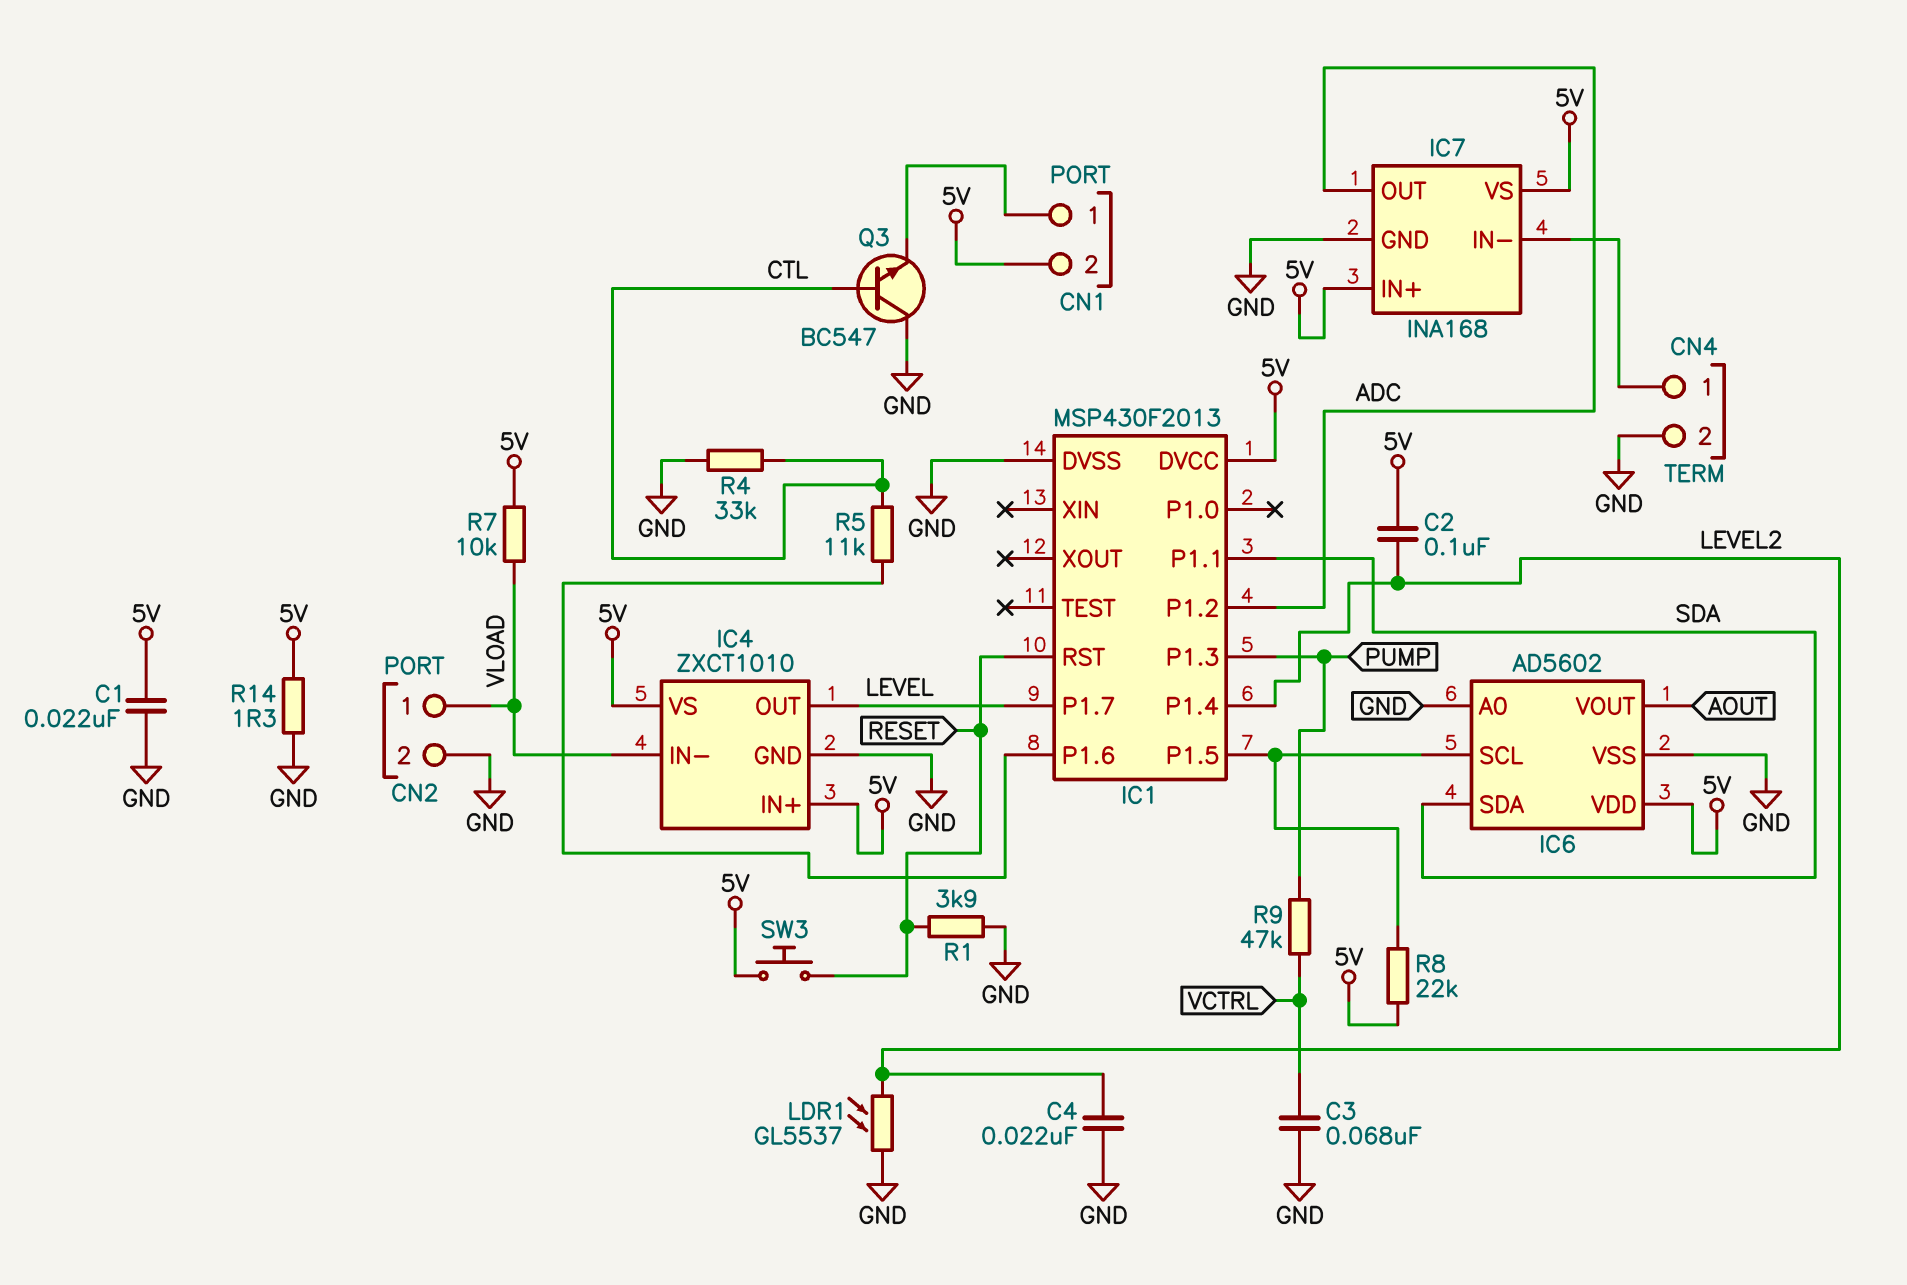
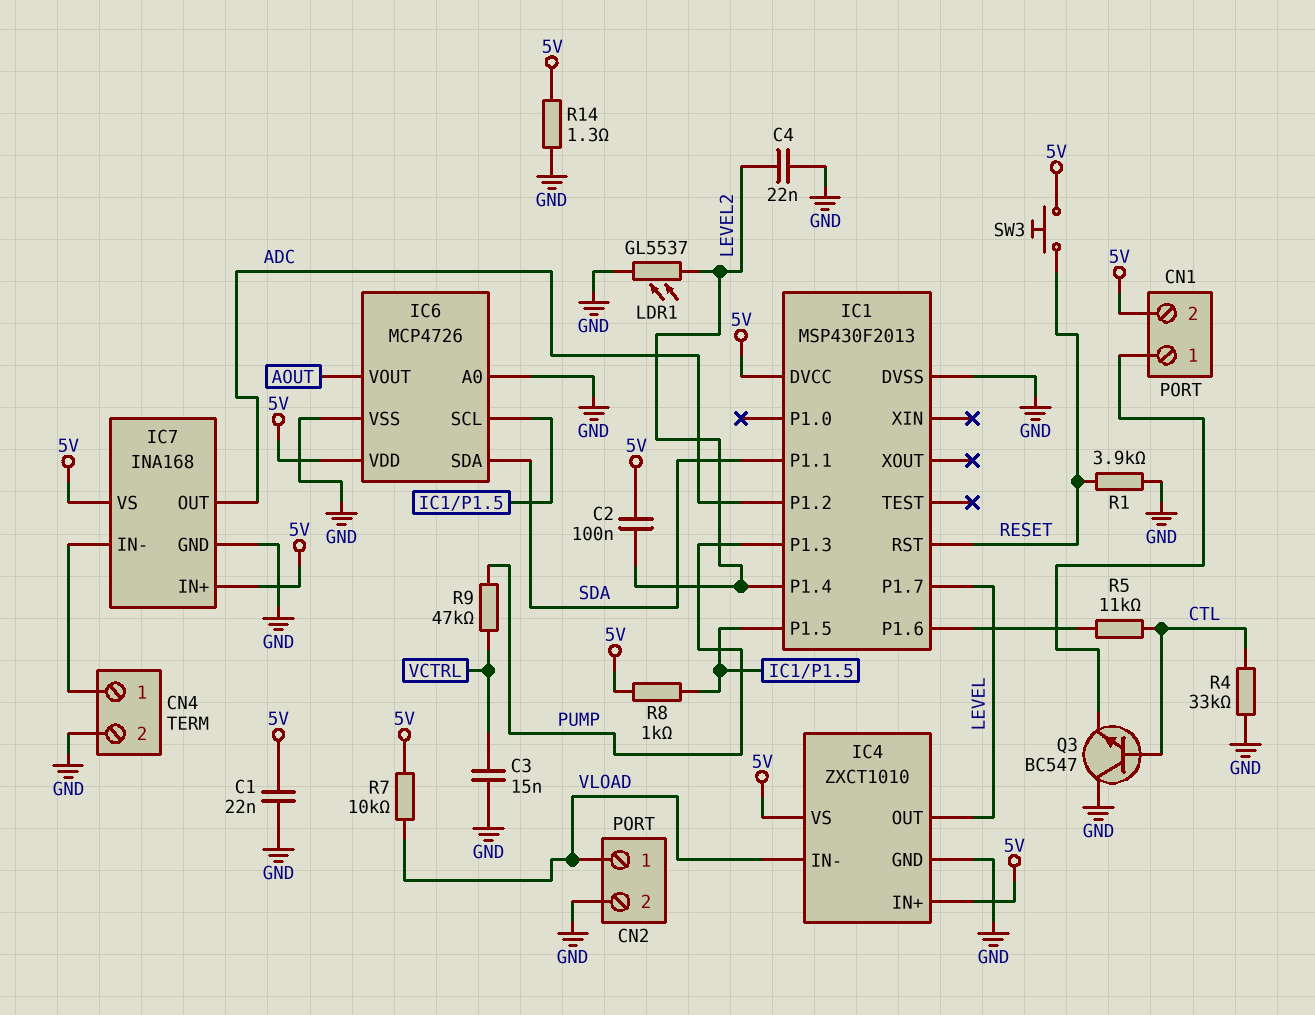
C3: 68nF (GND, VCTRL) -> 15nF (GND, VCTRL)
IC6: AD5602 -> MCP4726
R8: 22k (5V, IC1/P1.5) -> 1k (5V, IC1/P1.5)

